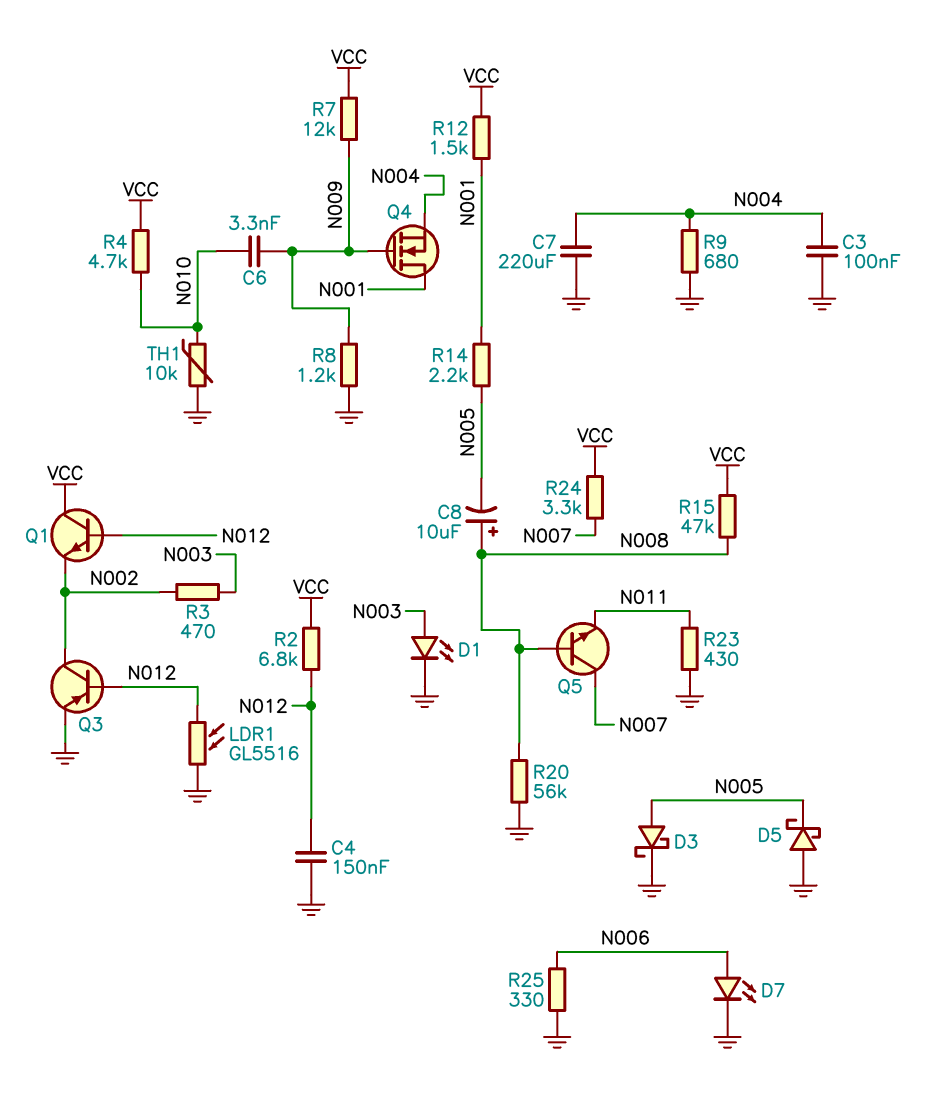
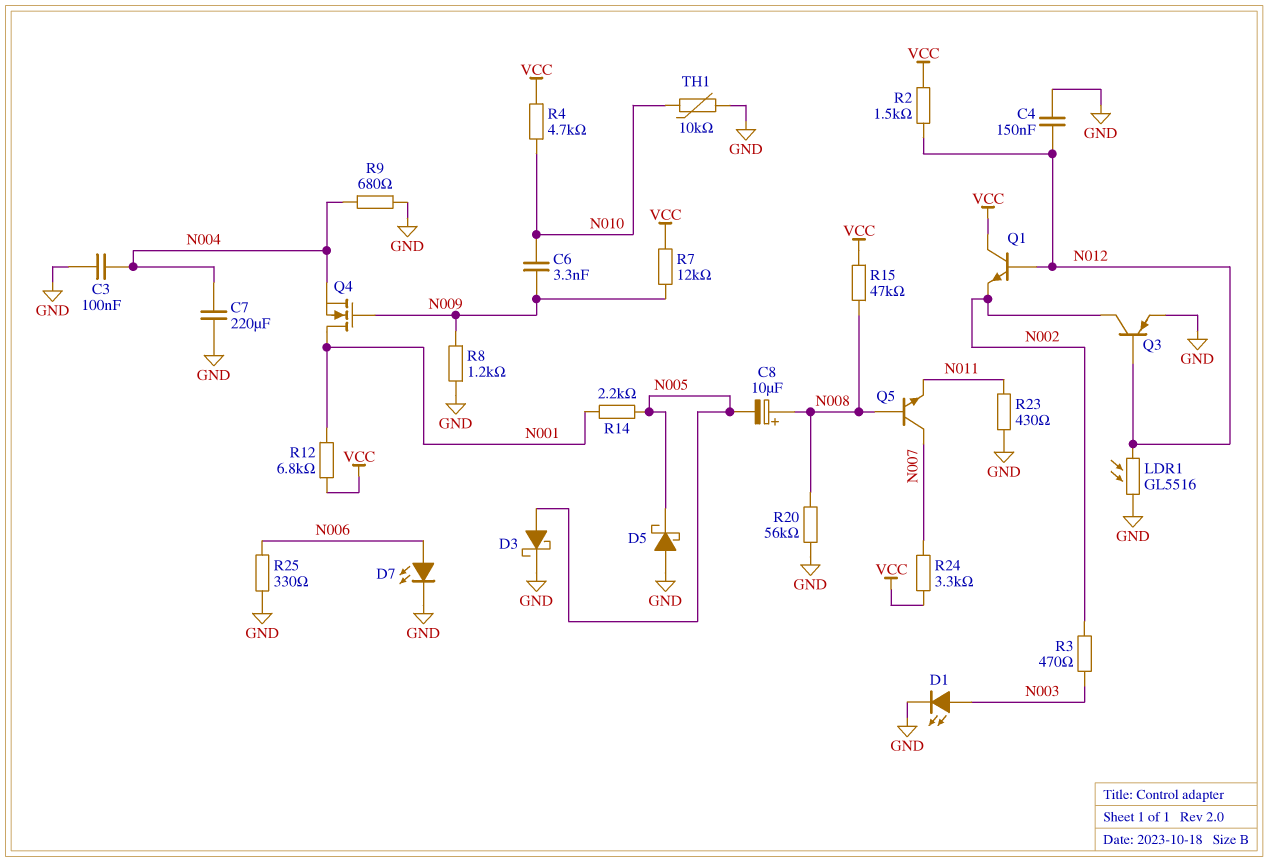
R2: 6.8k (N012, VCC) -> 1.5k (N012, VCC)
R12: 1.5k (N001, VCC) -> 6.8k (N001, VCC)

